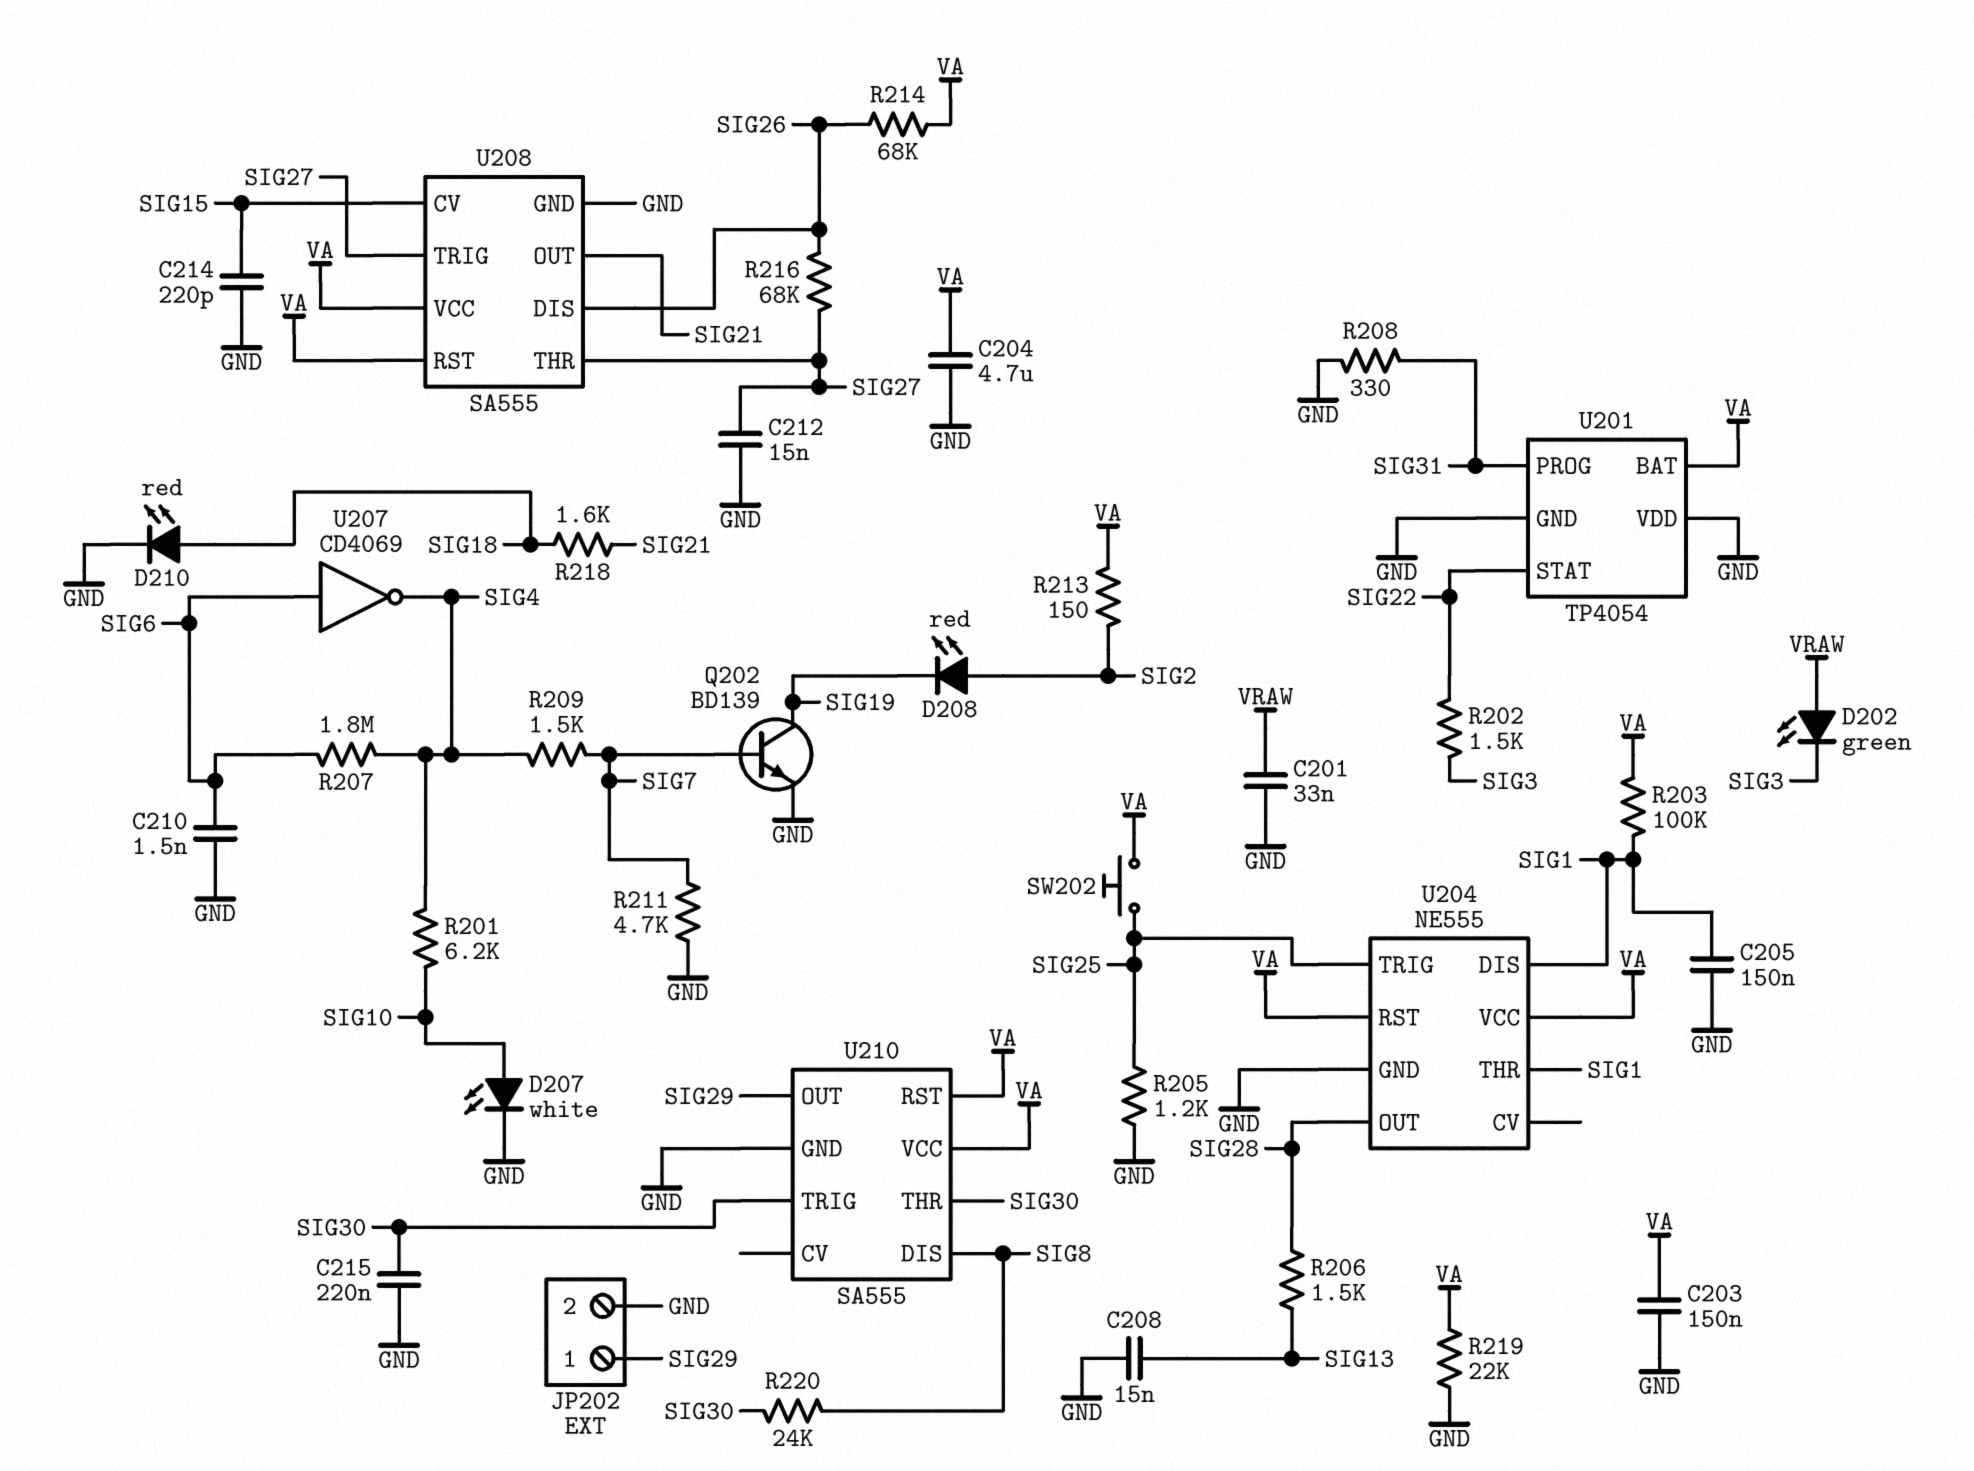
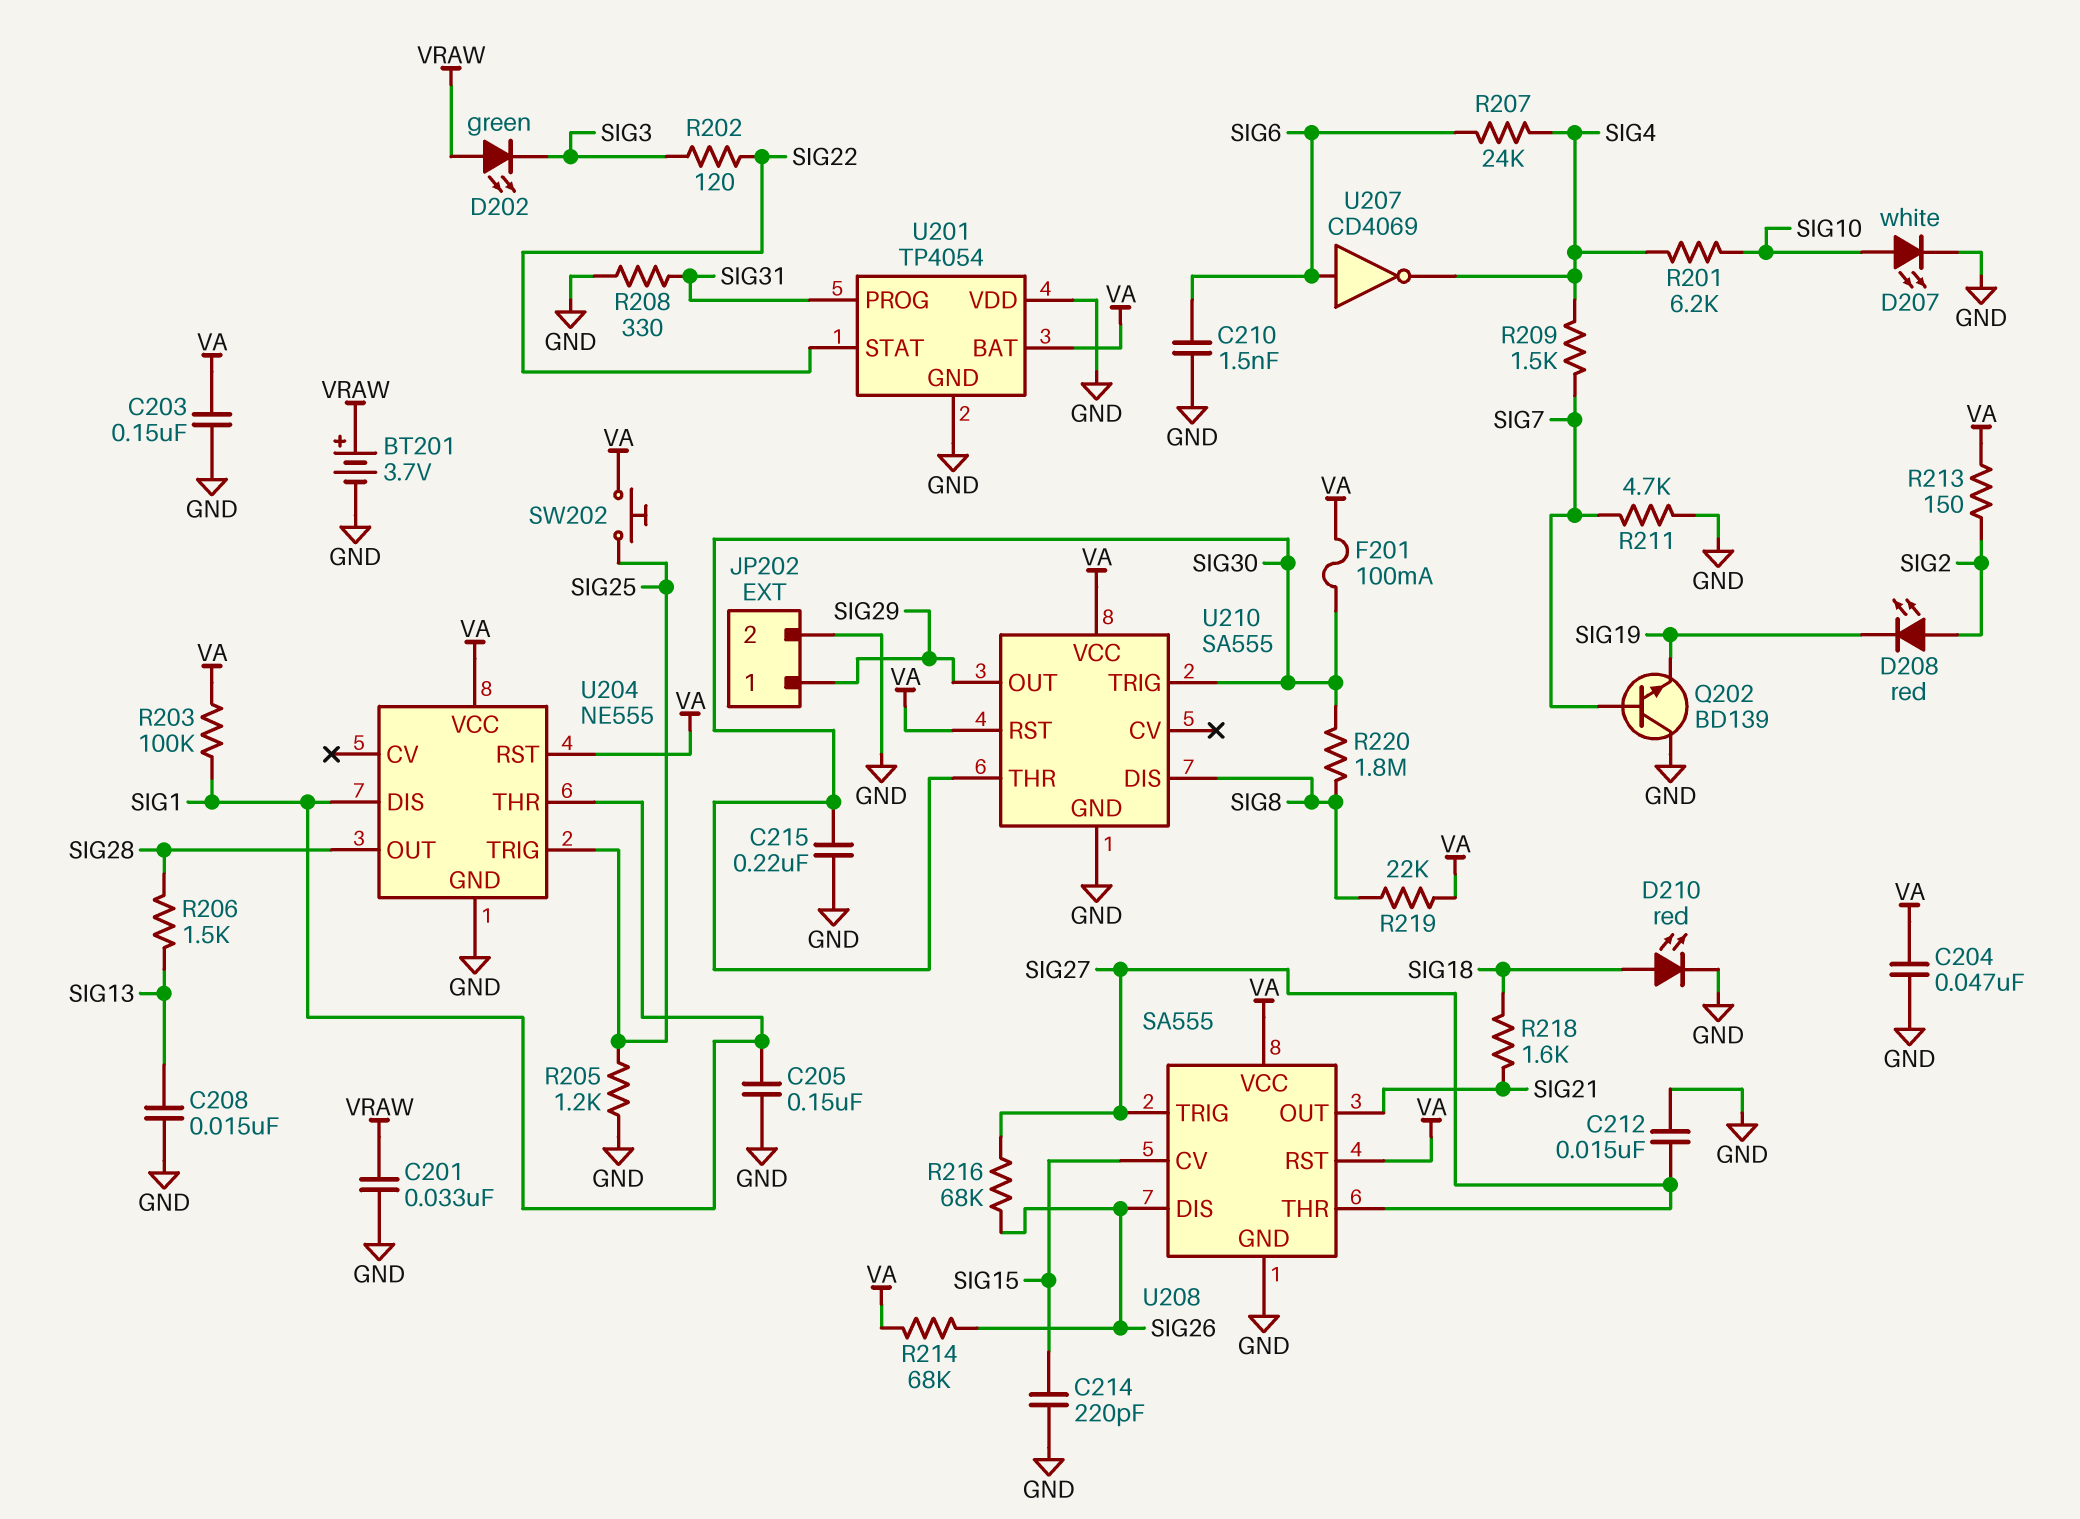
BT201: none -> 3.7V (plus VRAW, minus GND)
C204: 4.7uF (GND, VA) -> 47nF (GND, VA)
F201: none -> 100mA (SIG30, VA)
Q202: NPN BD139 (B SIG7, C SIG19, E GND) -> NPN BD139 (B SIG7, C GND, E SIG19)
R202: 1.5k (SIG3, SIG22) -> 120 (SIG3, SIG22)
R207: 1.8M (SIG4, SIG6) -> 24k (SIG4, SIG6)
R219: 22k (GND, VA) -> 22k (SIG8, VA)
R220: 24k (SIG8, SIG30) -> 1.8M (SIG8, SIG30)

